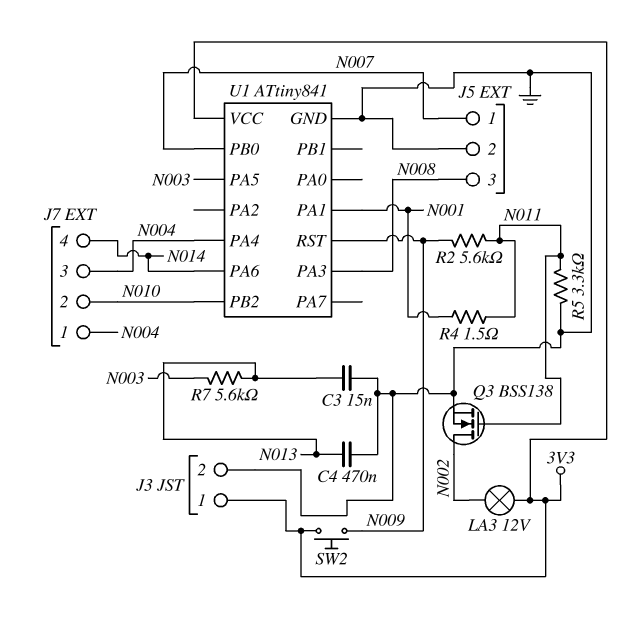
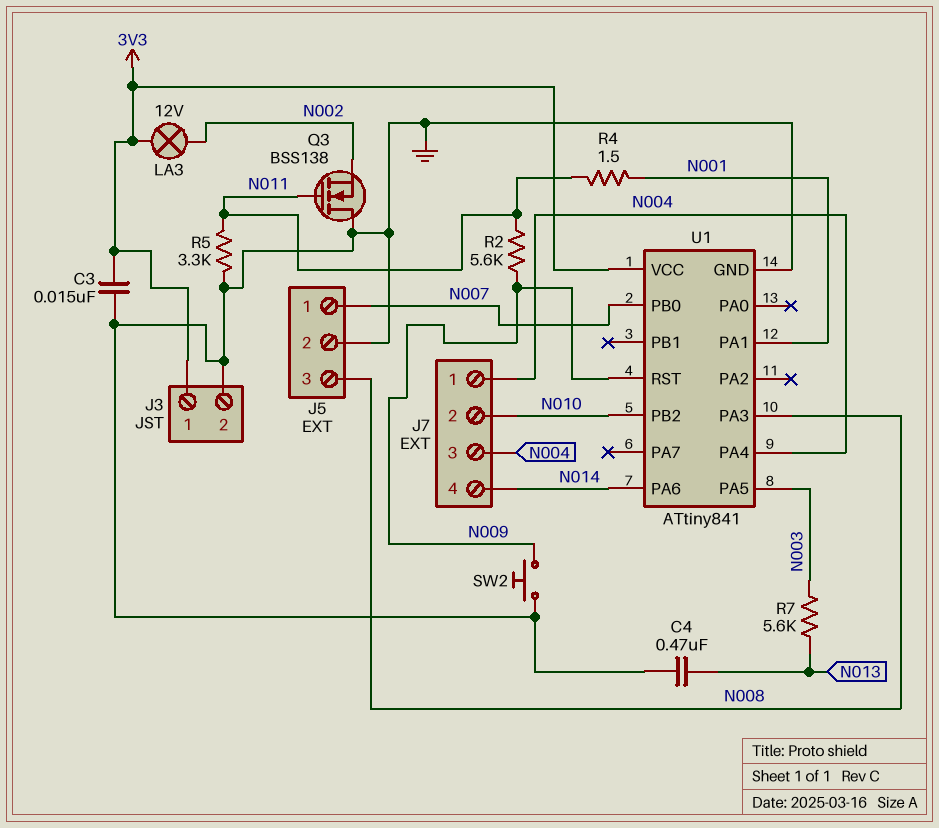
C3: 15nF (GND, N013) -> 15nF (3V3, GND)
Q3: NMOS BSS138 (G N011, D N002, S GND) -> NMOS BSS138 (G N011, D GND, S N002)
SW2: button (3V3, N009) -> button (GND, N009)

